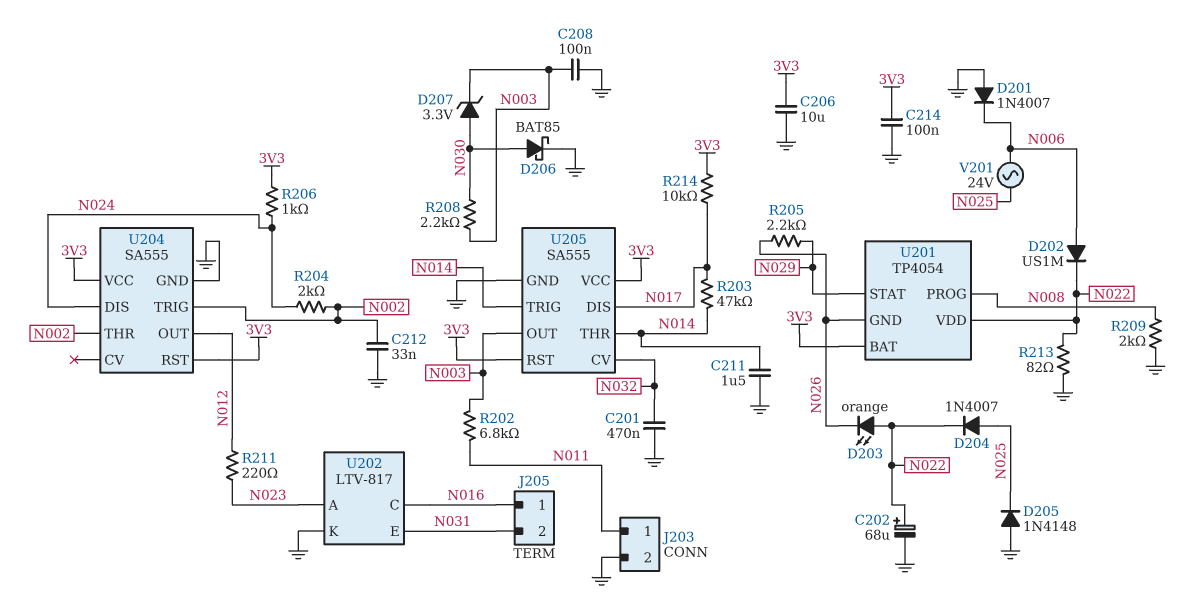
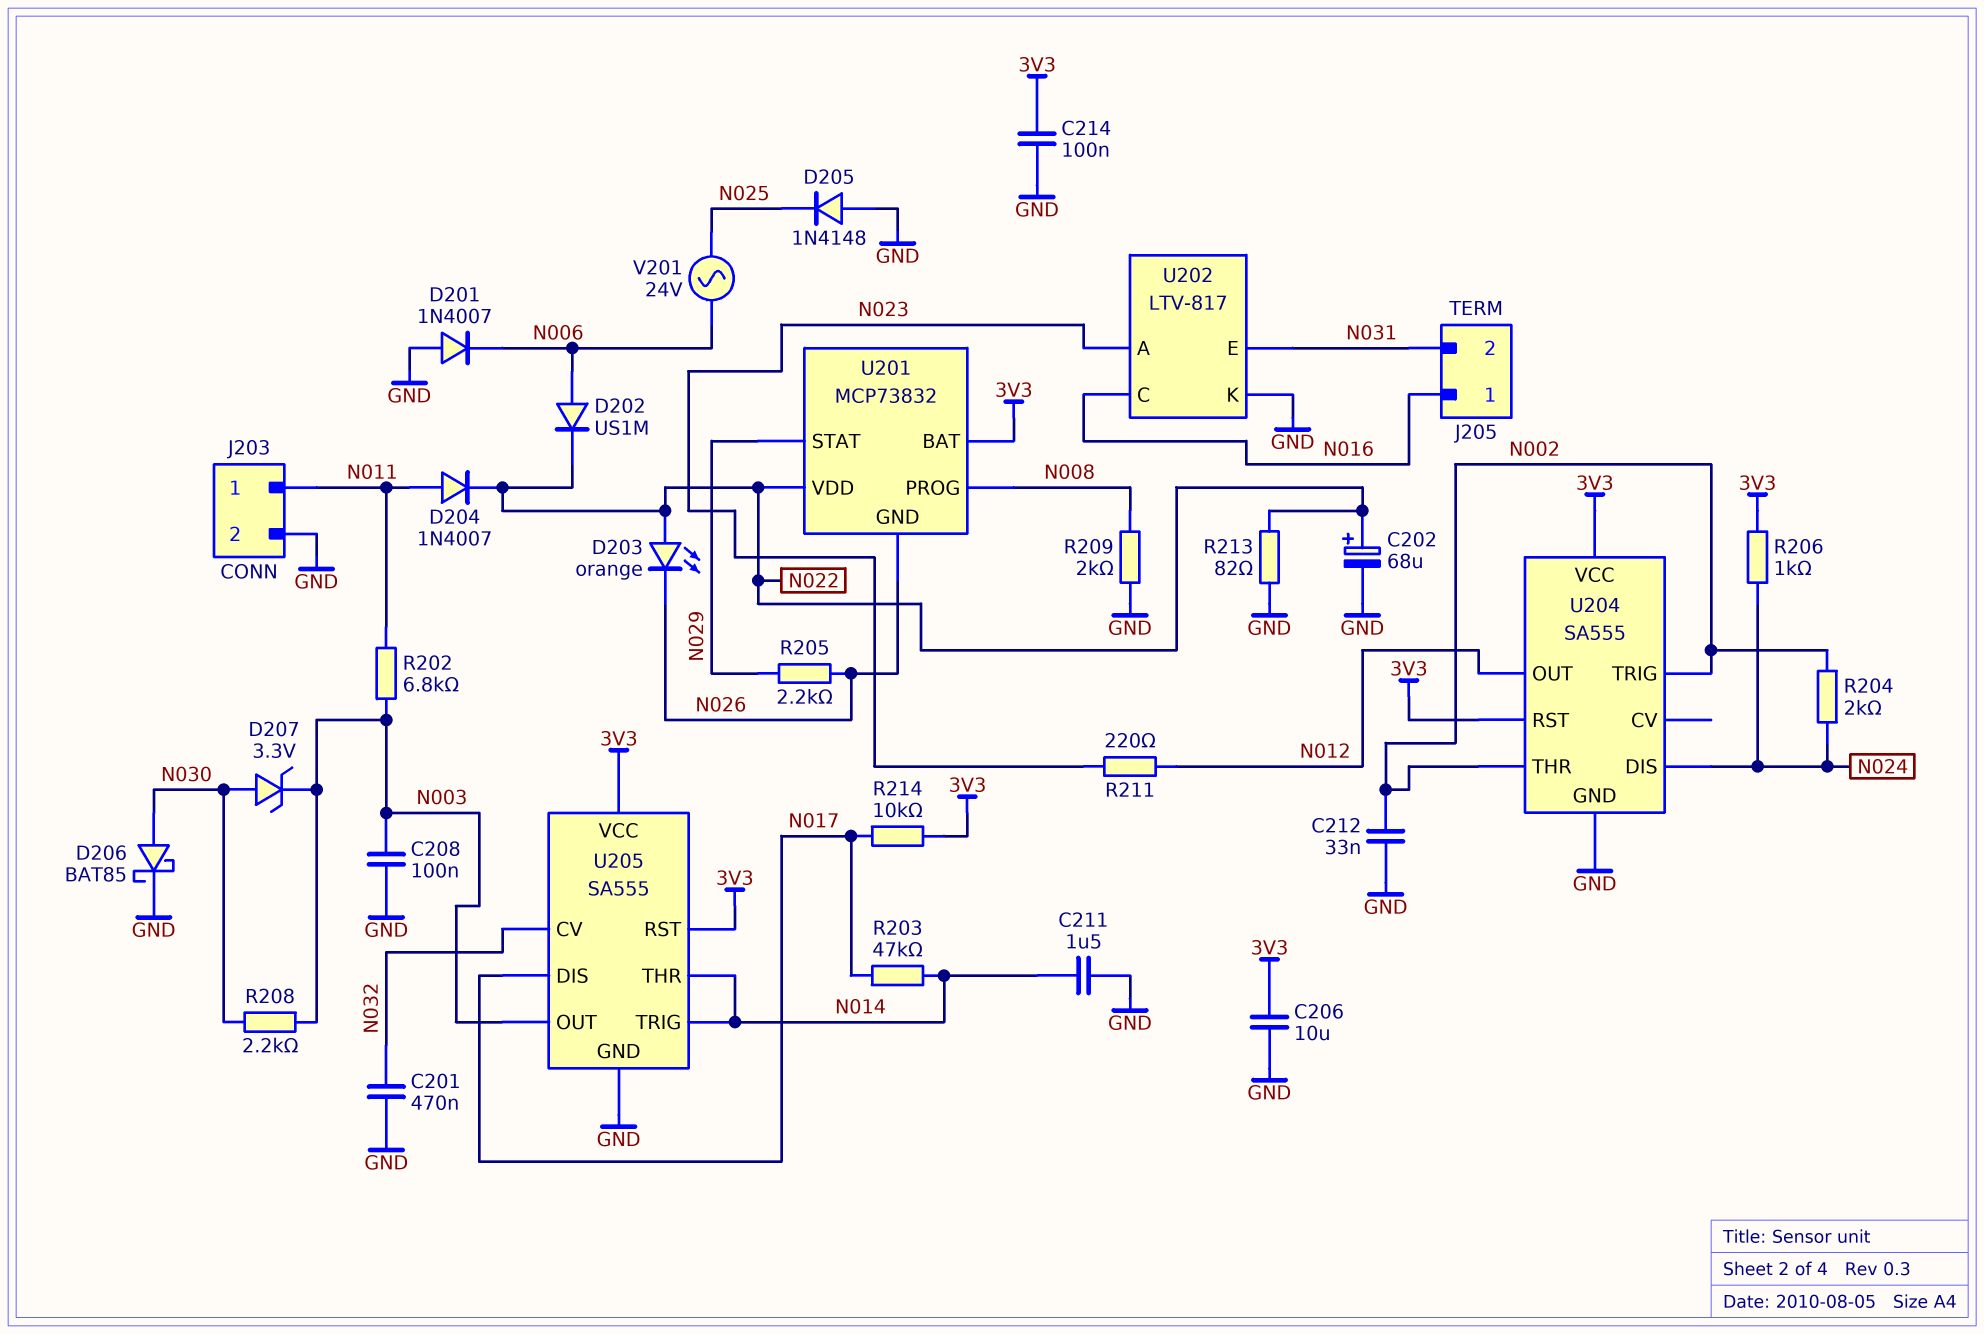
D204: diode 1N4007 (A N025, K N022) -> diode 1N4007 (A N011, K N022)
U201: TP4054 -> MCP73832

